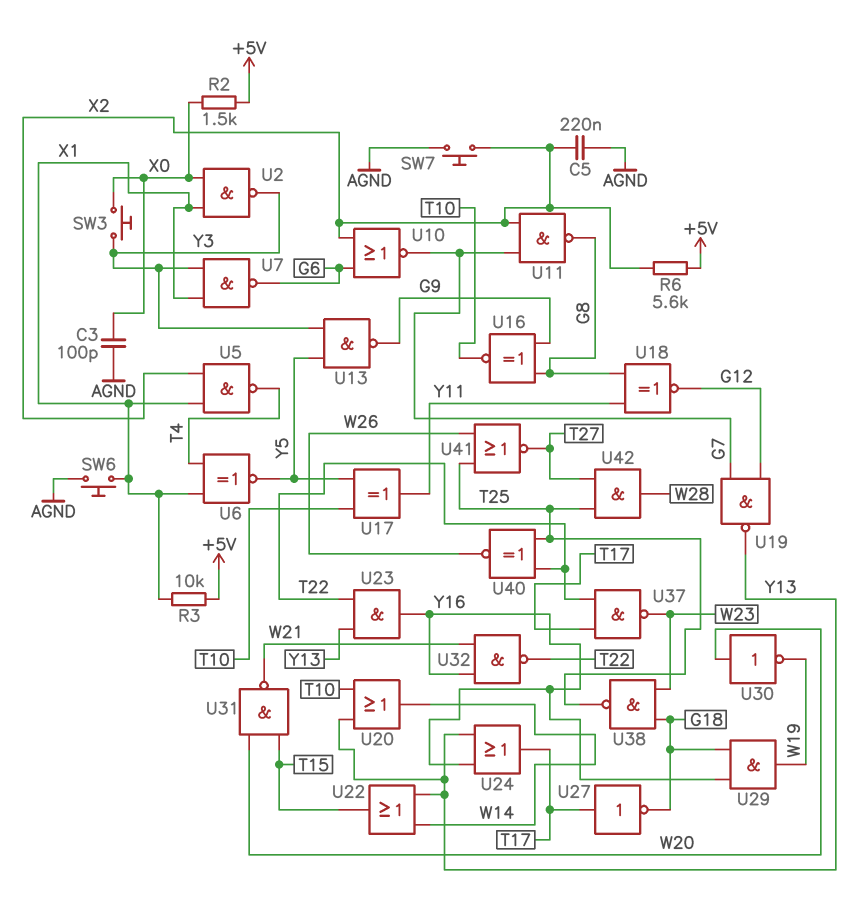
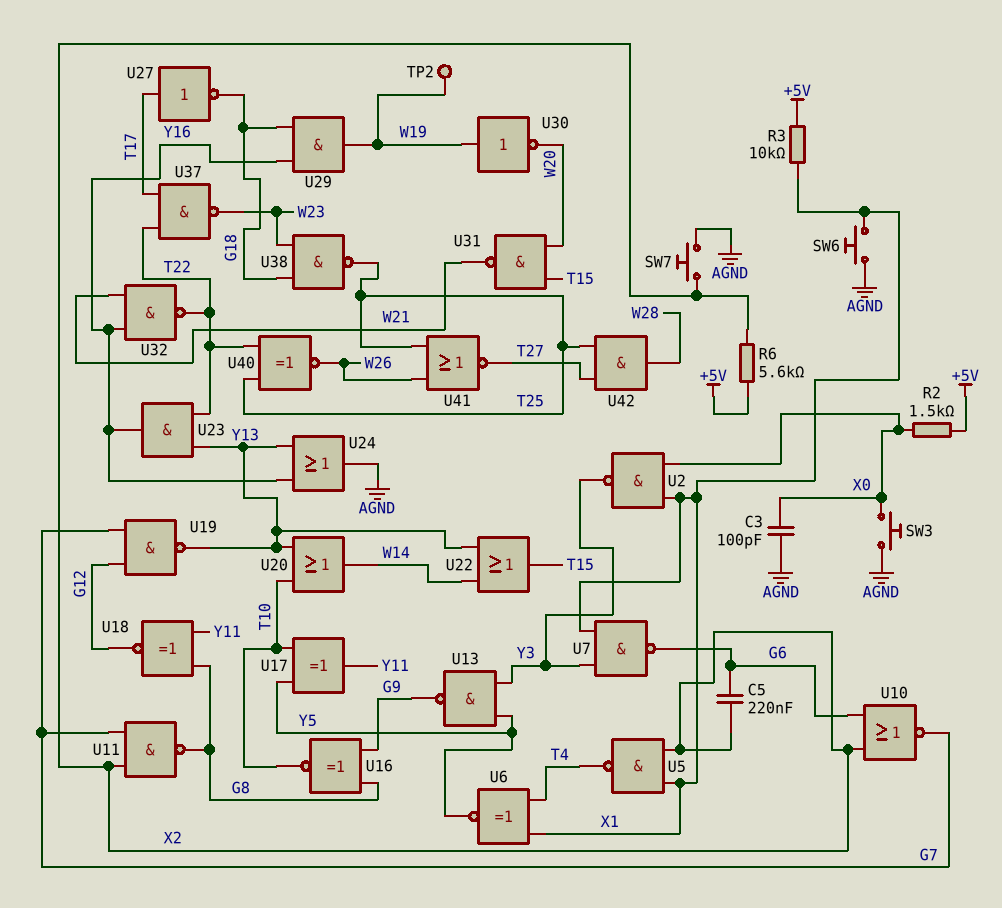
C5: 220nF (AGND, X2) -> 220nF (G6, X2)
SW3: button (X0, Y3) -> button (AGND, X0)
TP2: none -> test point (W19)
U24: OR (in Y13, in Y16, out T17) -> OR (in Y13, in Y16, out AGND)
U30: NOT (in W20, out W19) -> NOT (in W19, out W20)

